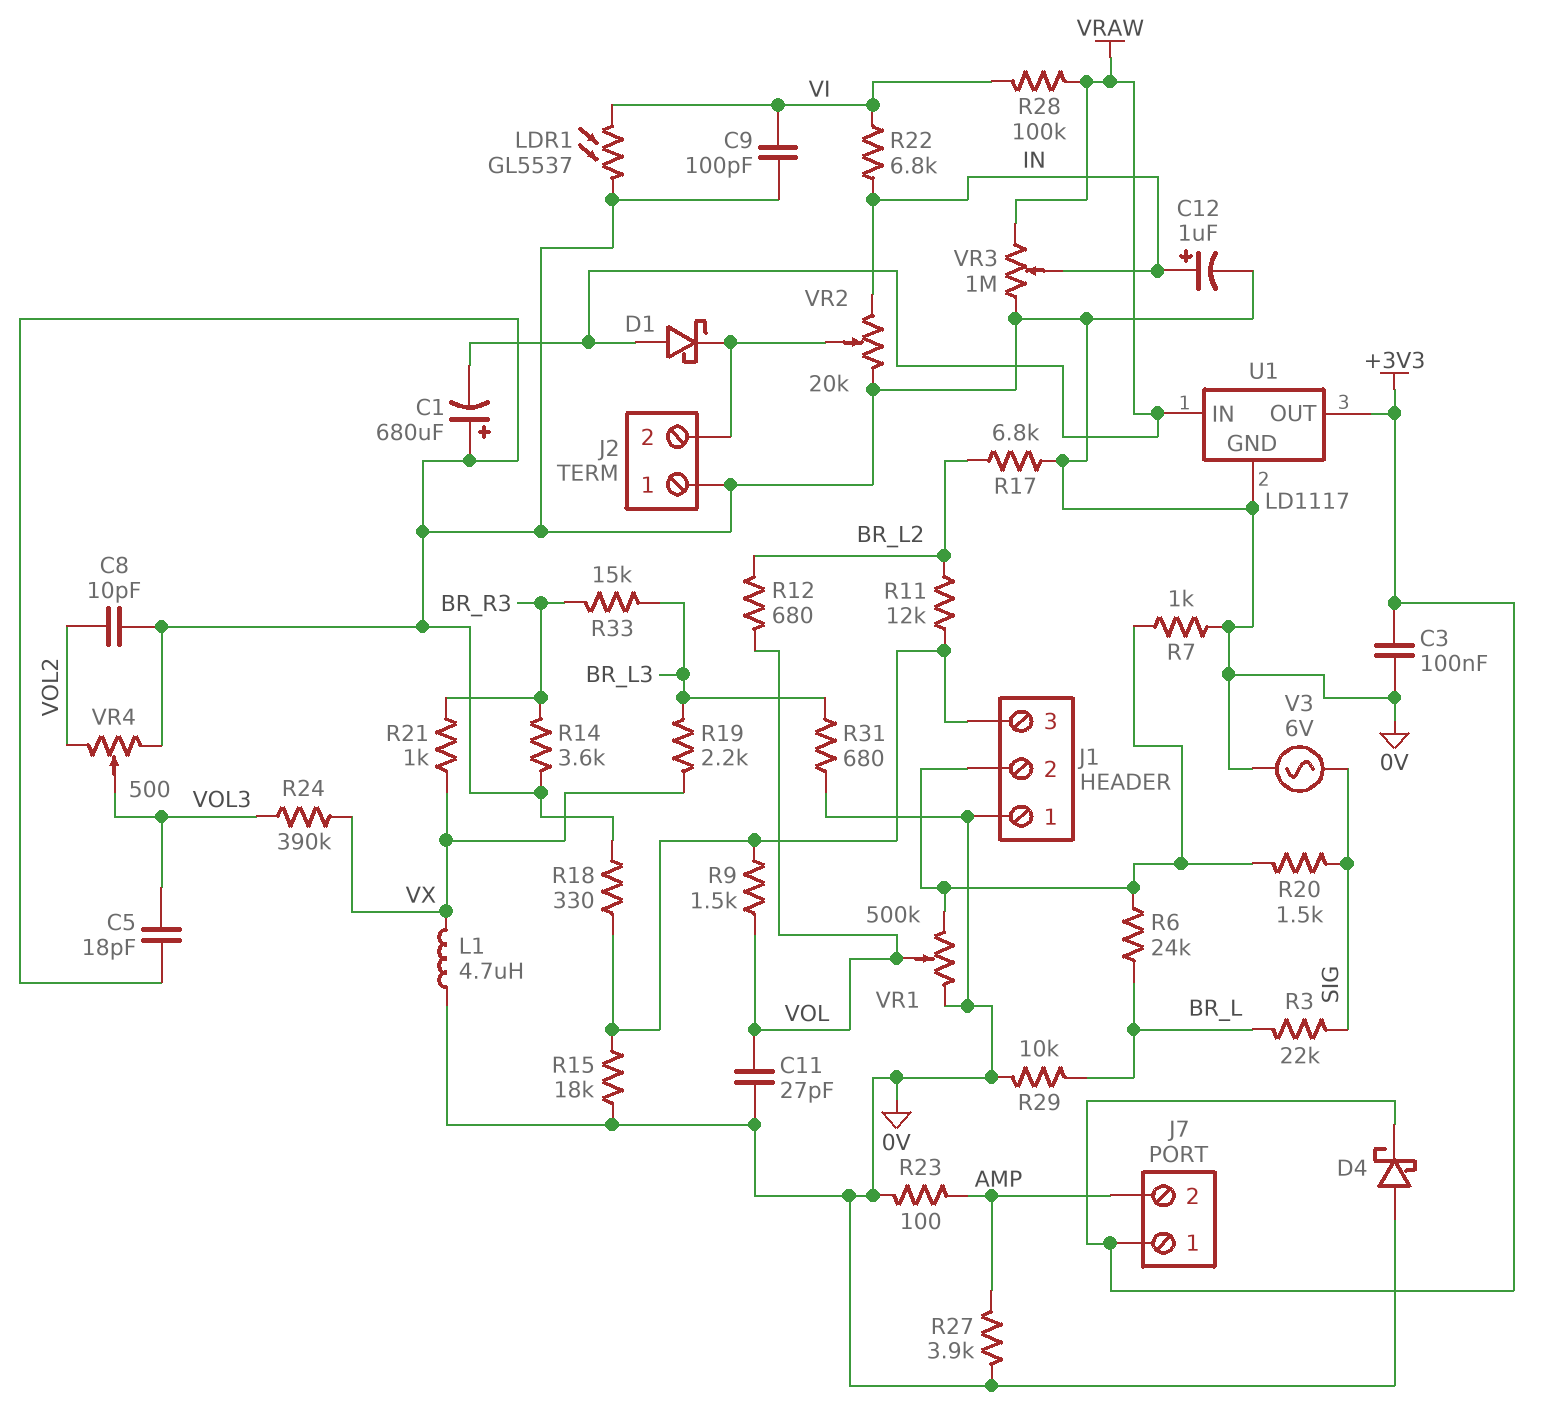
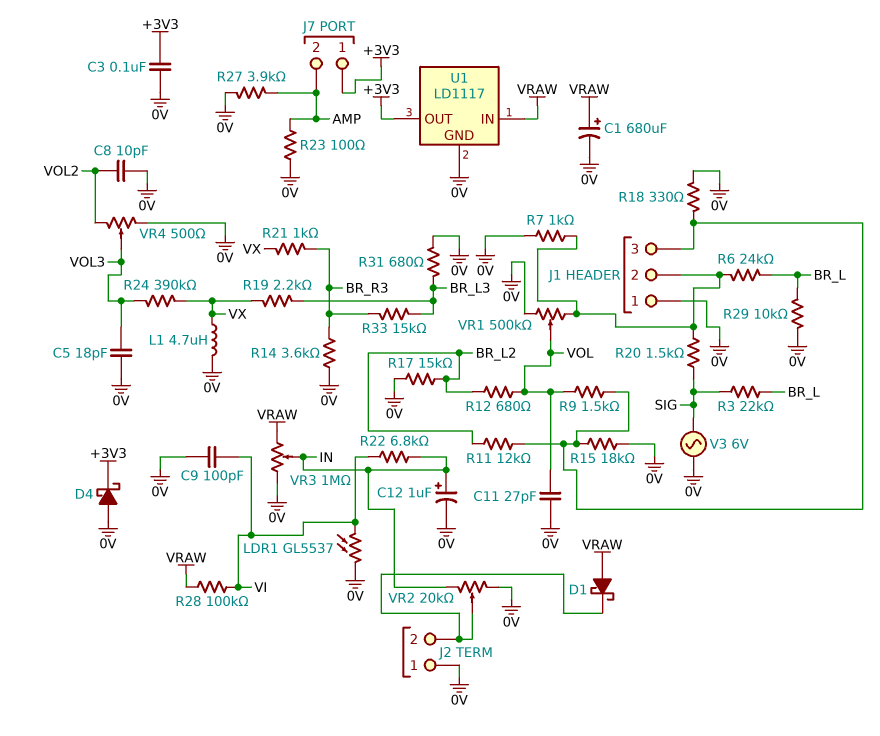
C1: 680uF (plus 0V, minus VRAW) -> 680uF (plus VRAW, minus 0V)
R17: 6.8k (0V, BR_L2) -> 15k (0V, BR_L2)

